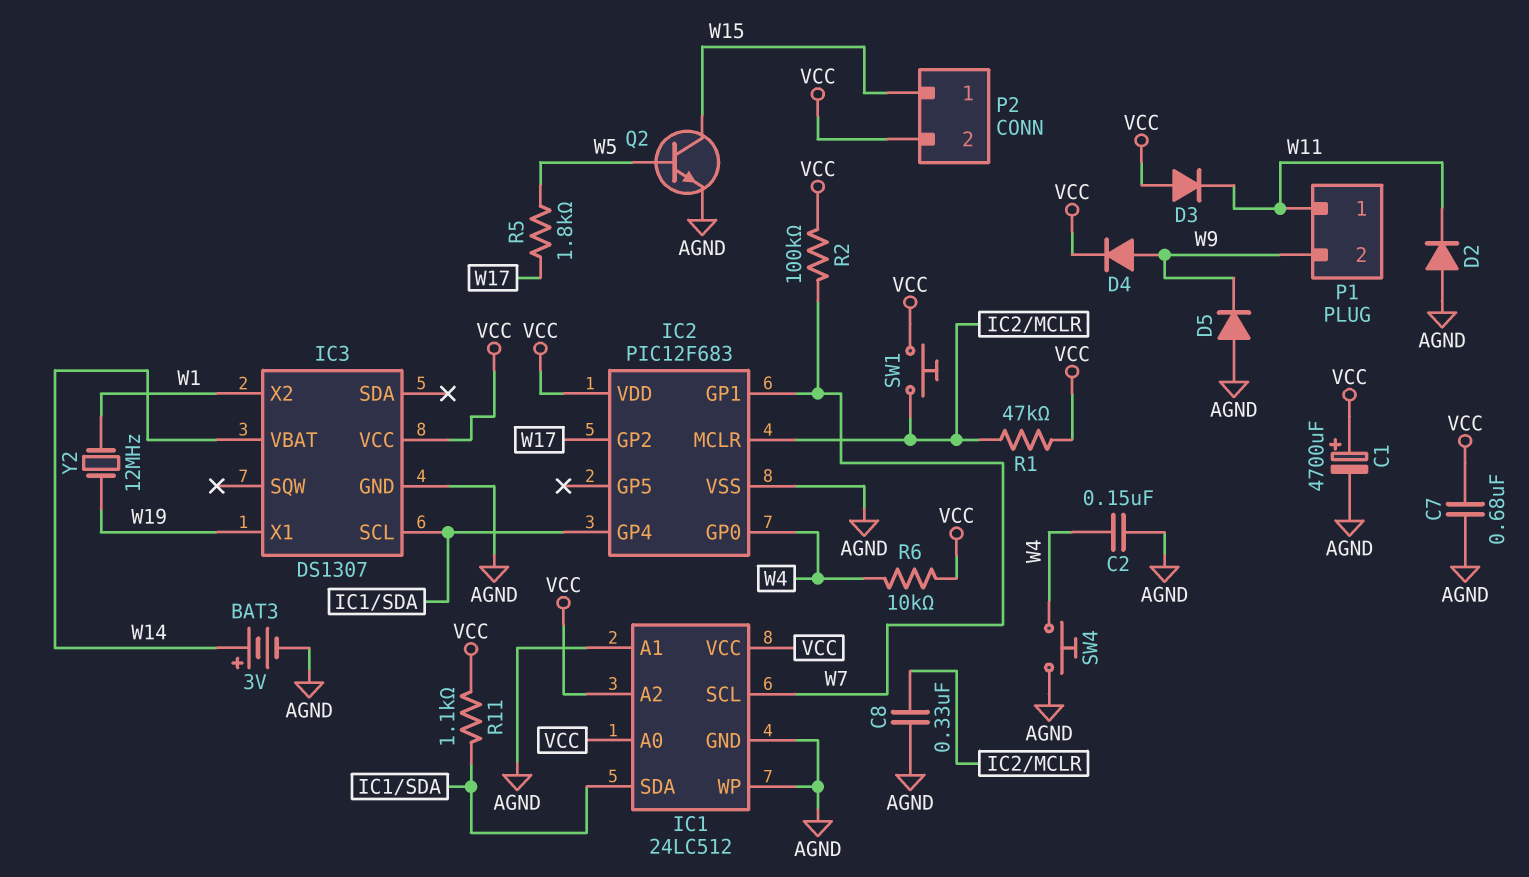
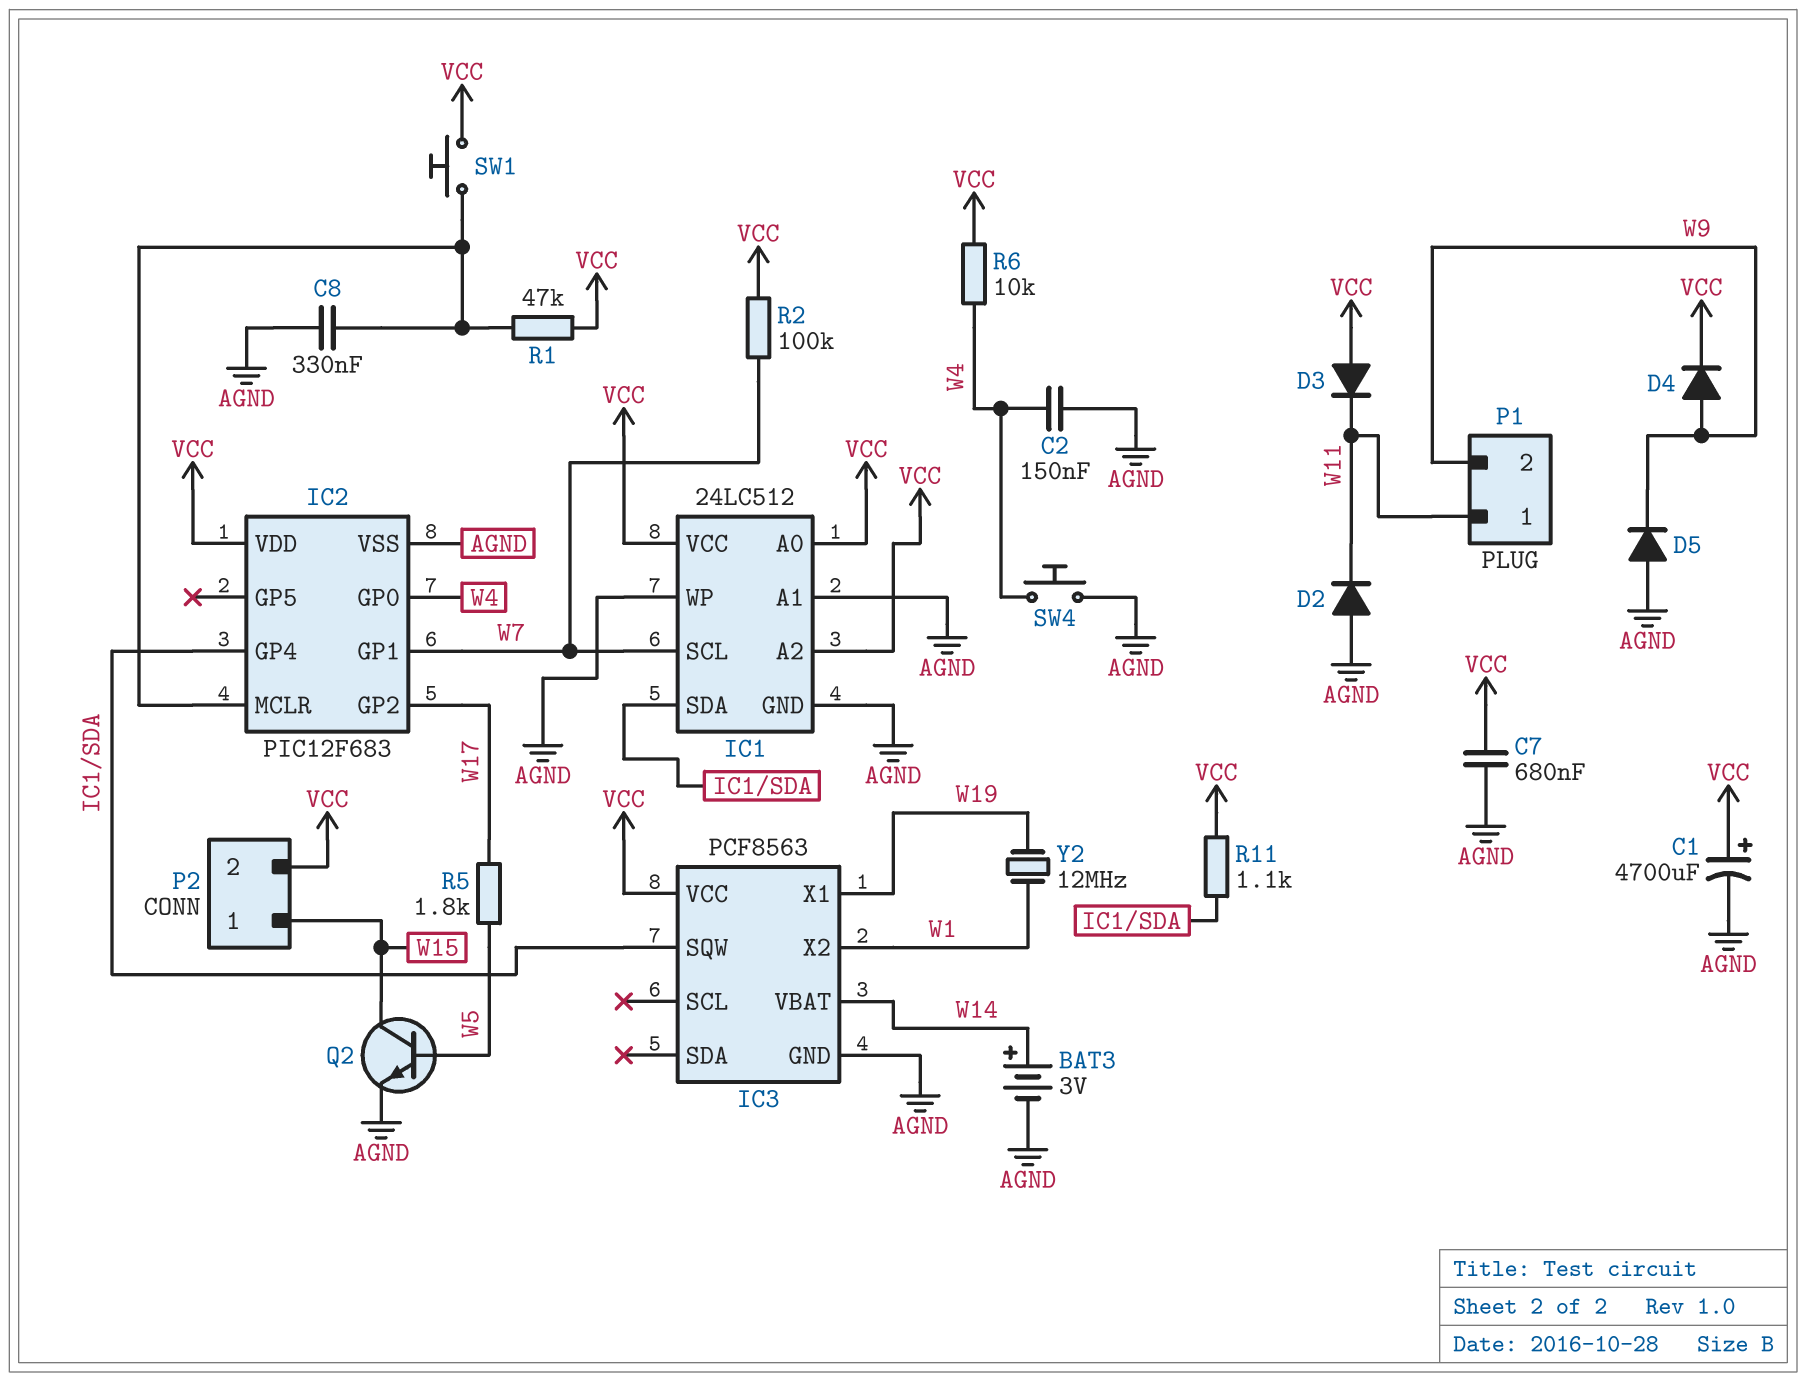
IC3: DS1307 -> PCF8563
IC3 pin SCL: IC1/SDA -> none
IC3 pin SQW: none -> IC1/SDA

